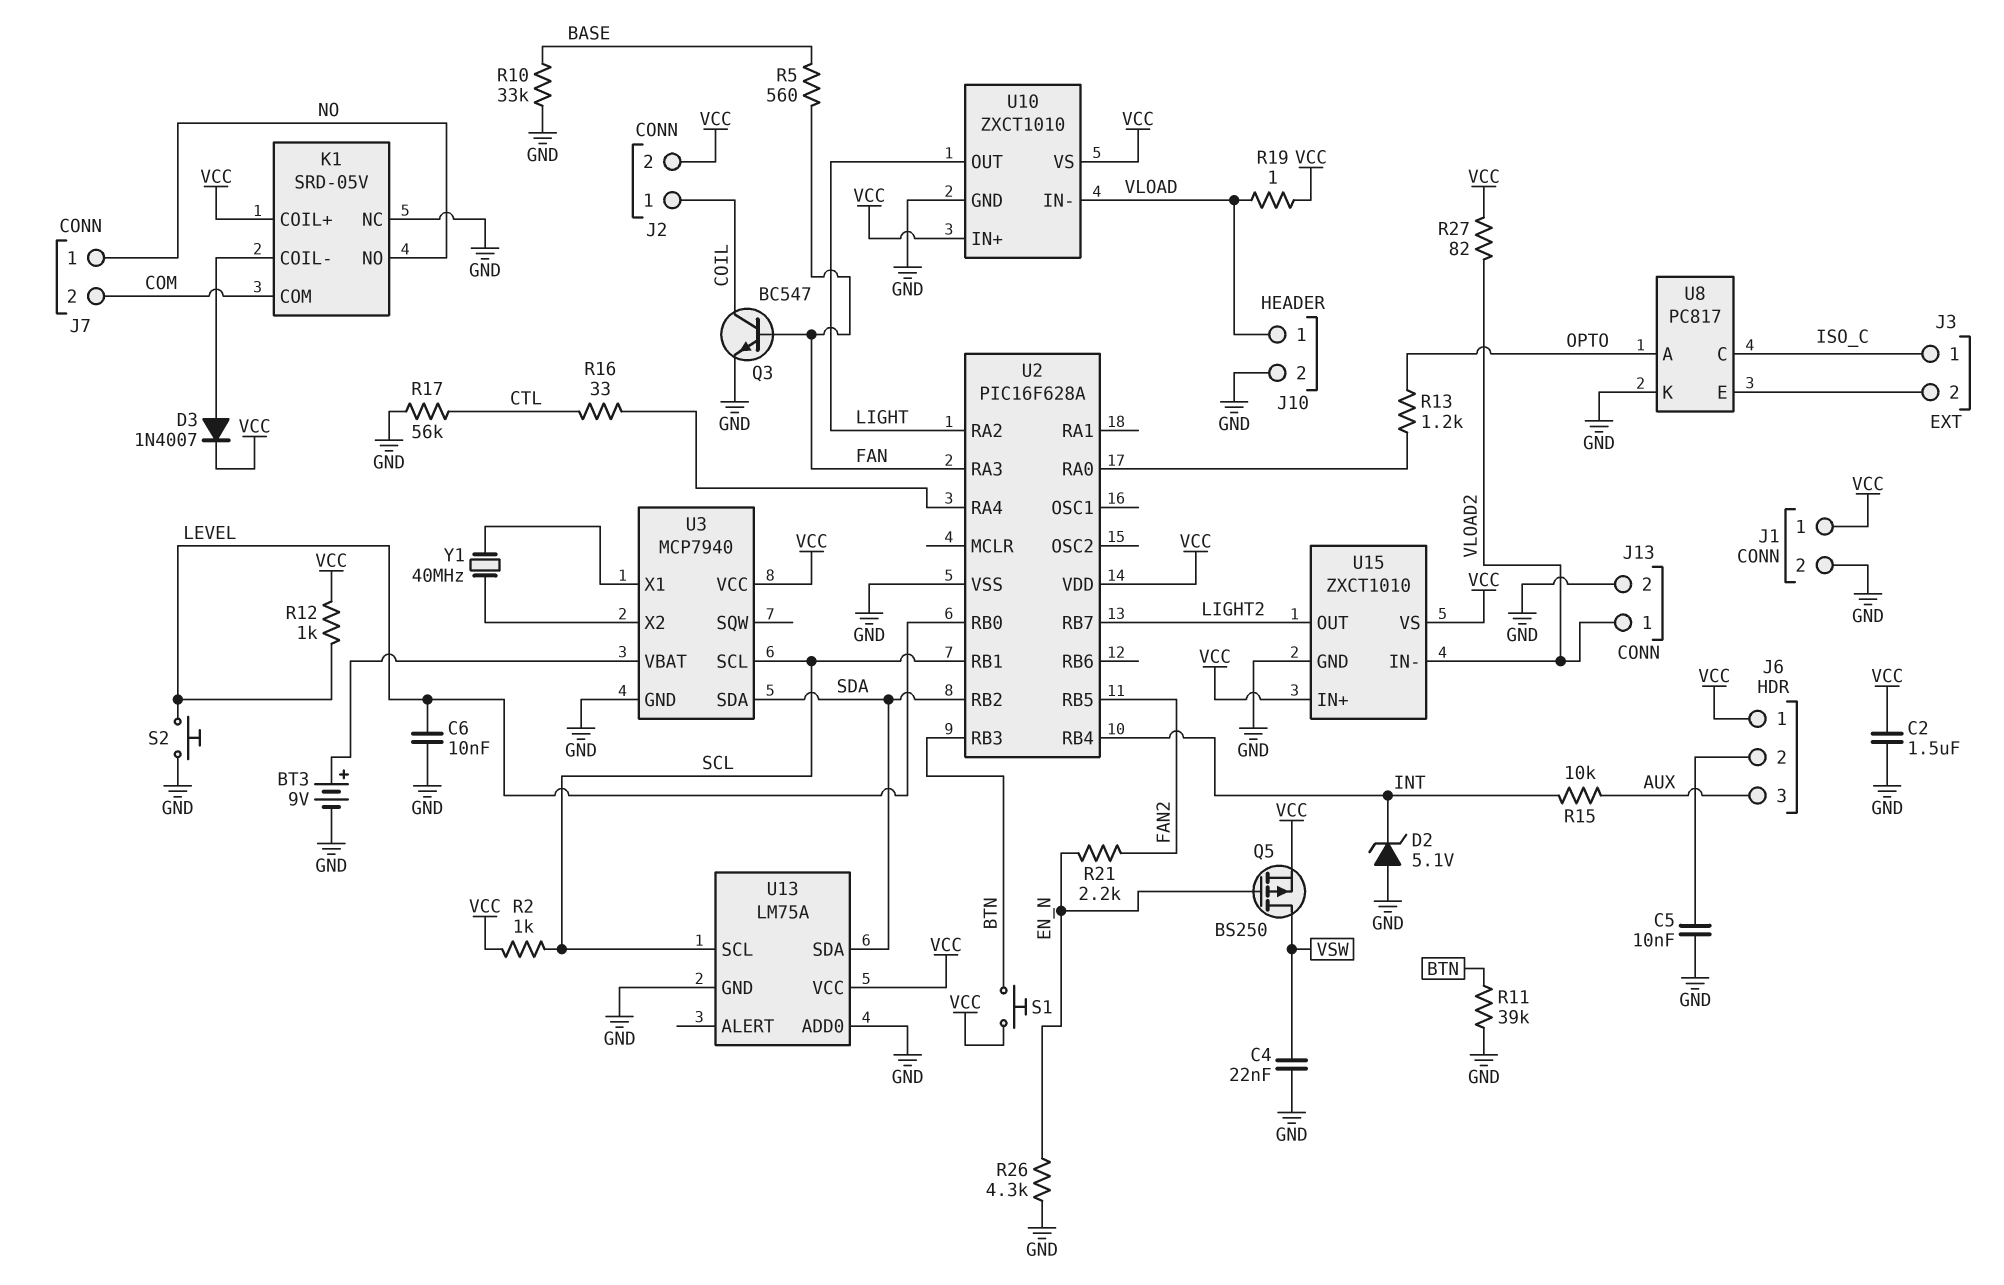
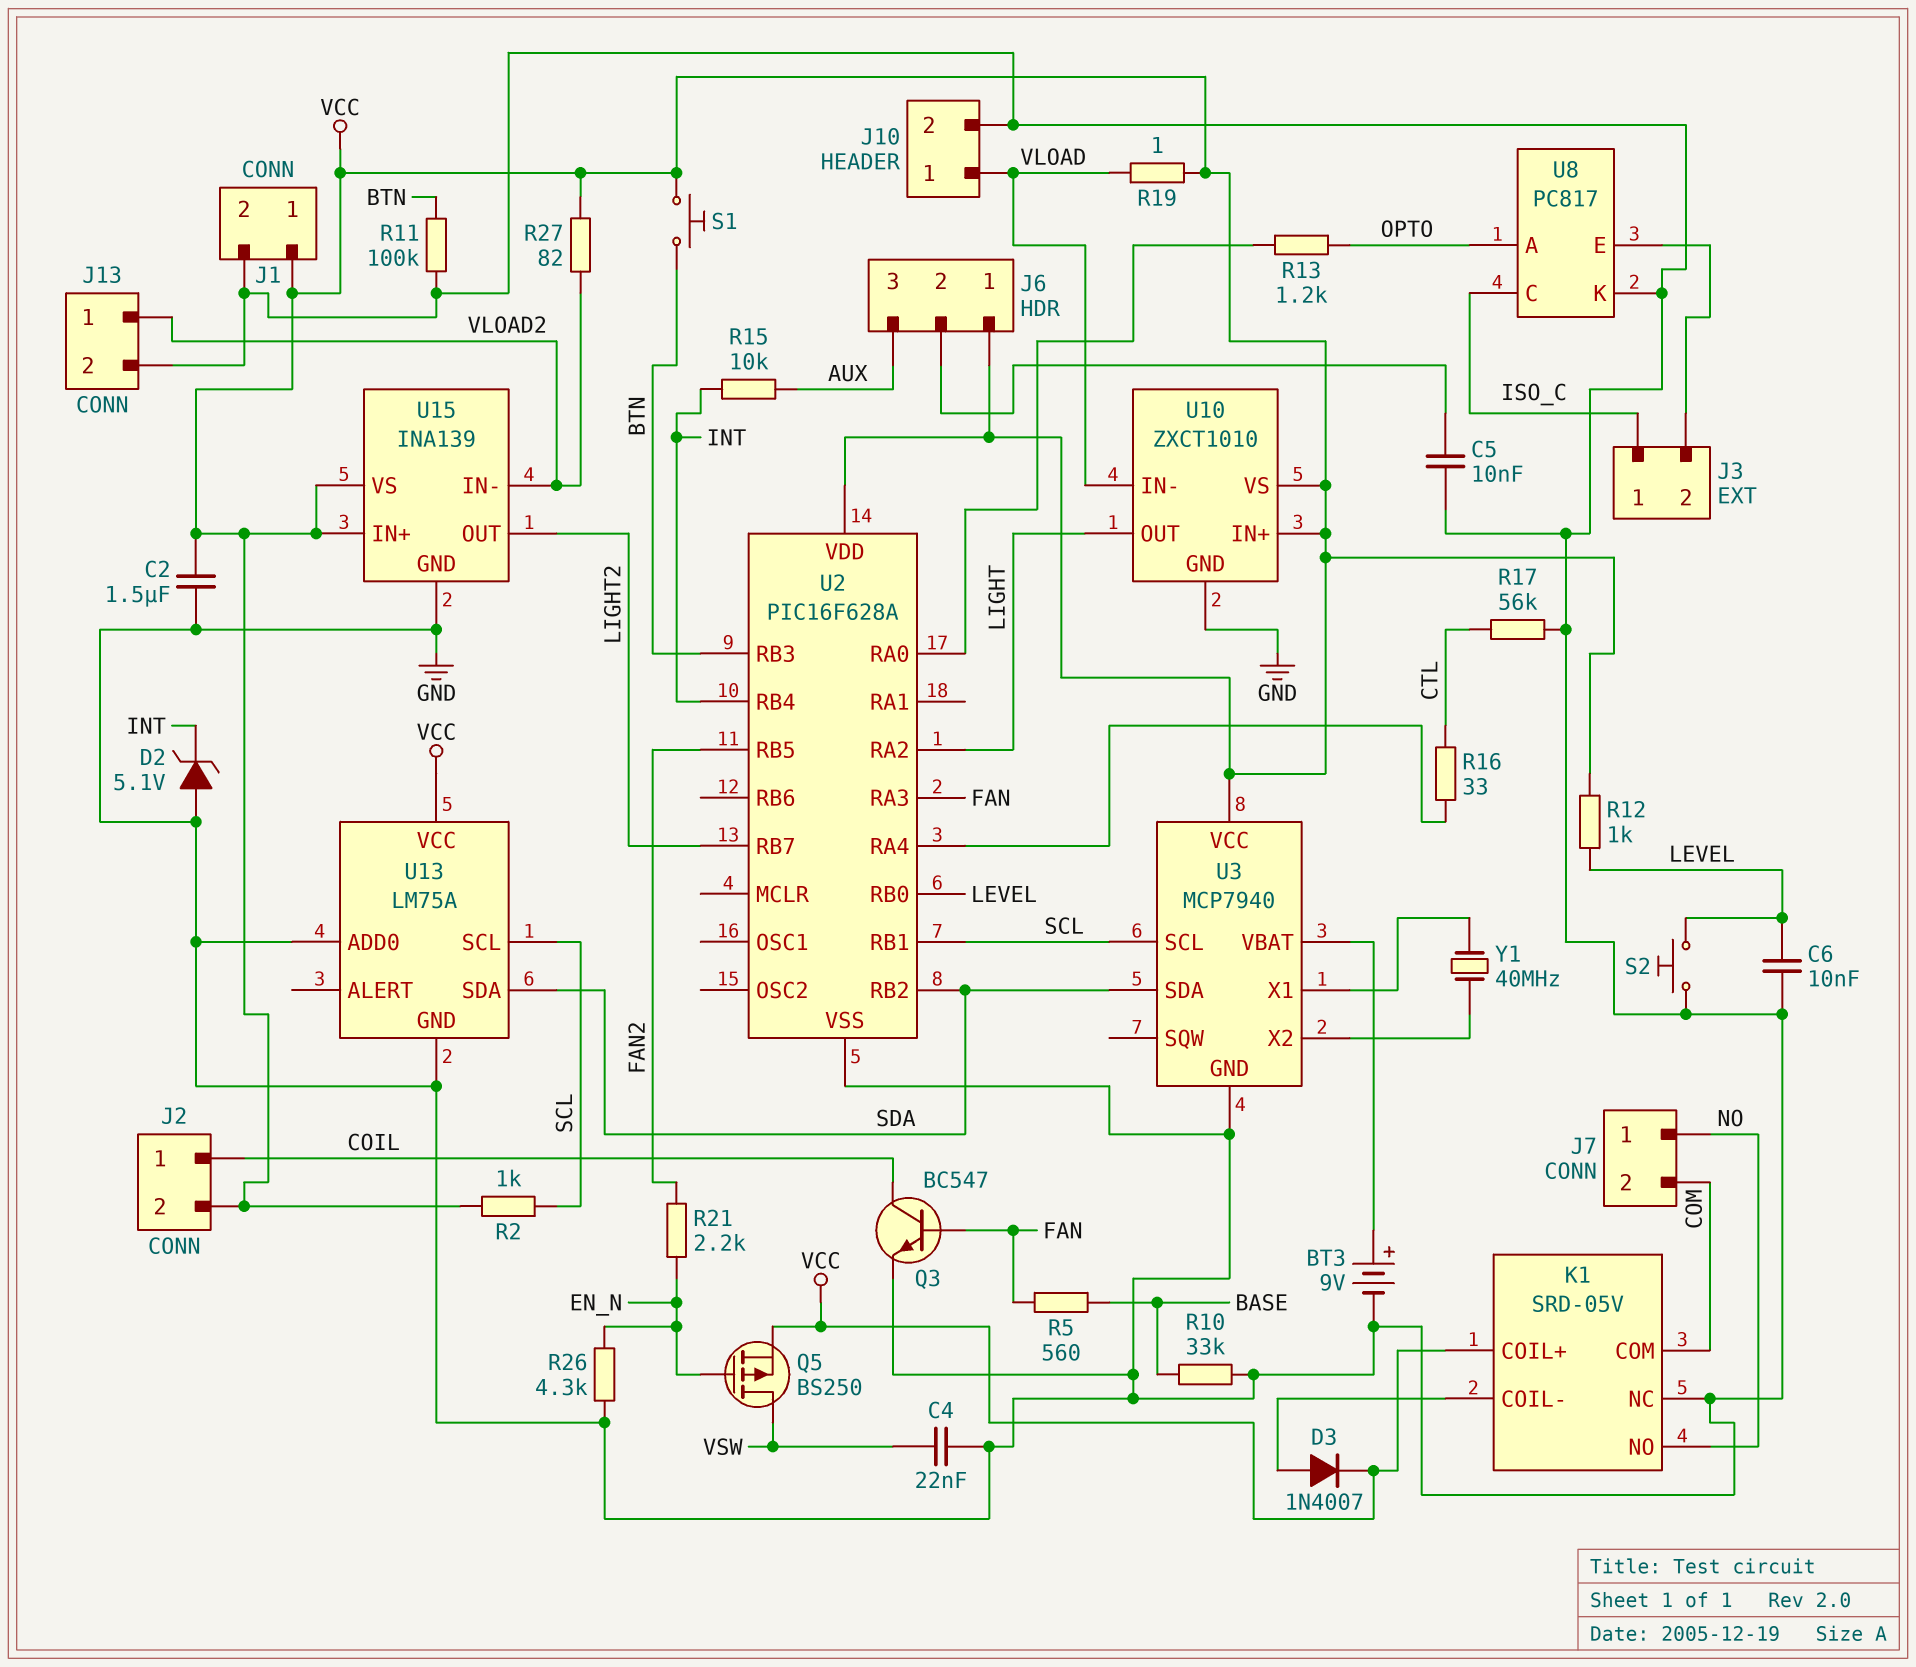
R11: 39k (BTN, GND) -> 100k (BTN, GND)
U15: ZXCT1010 -> INA139

